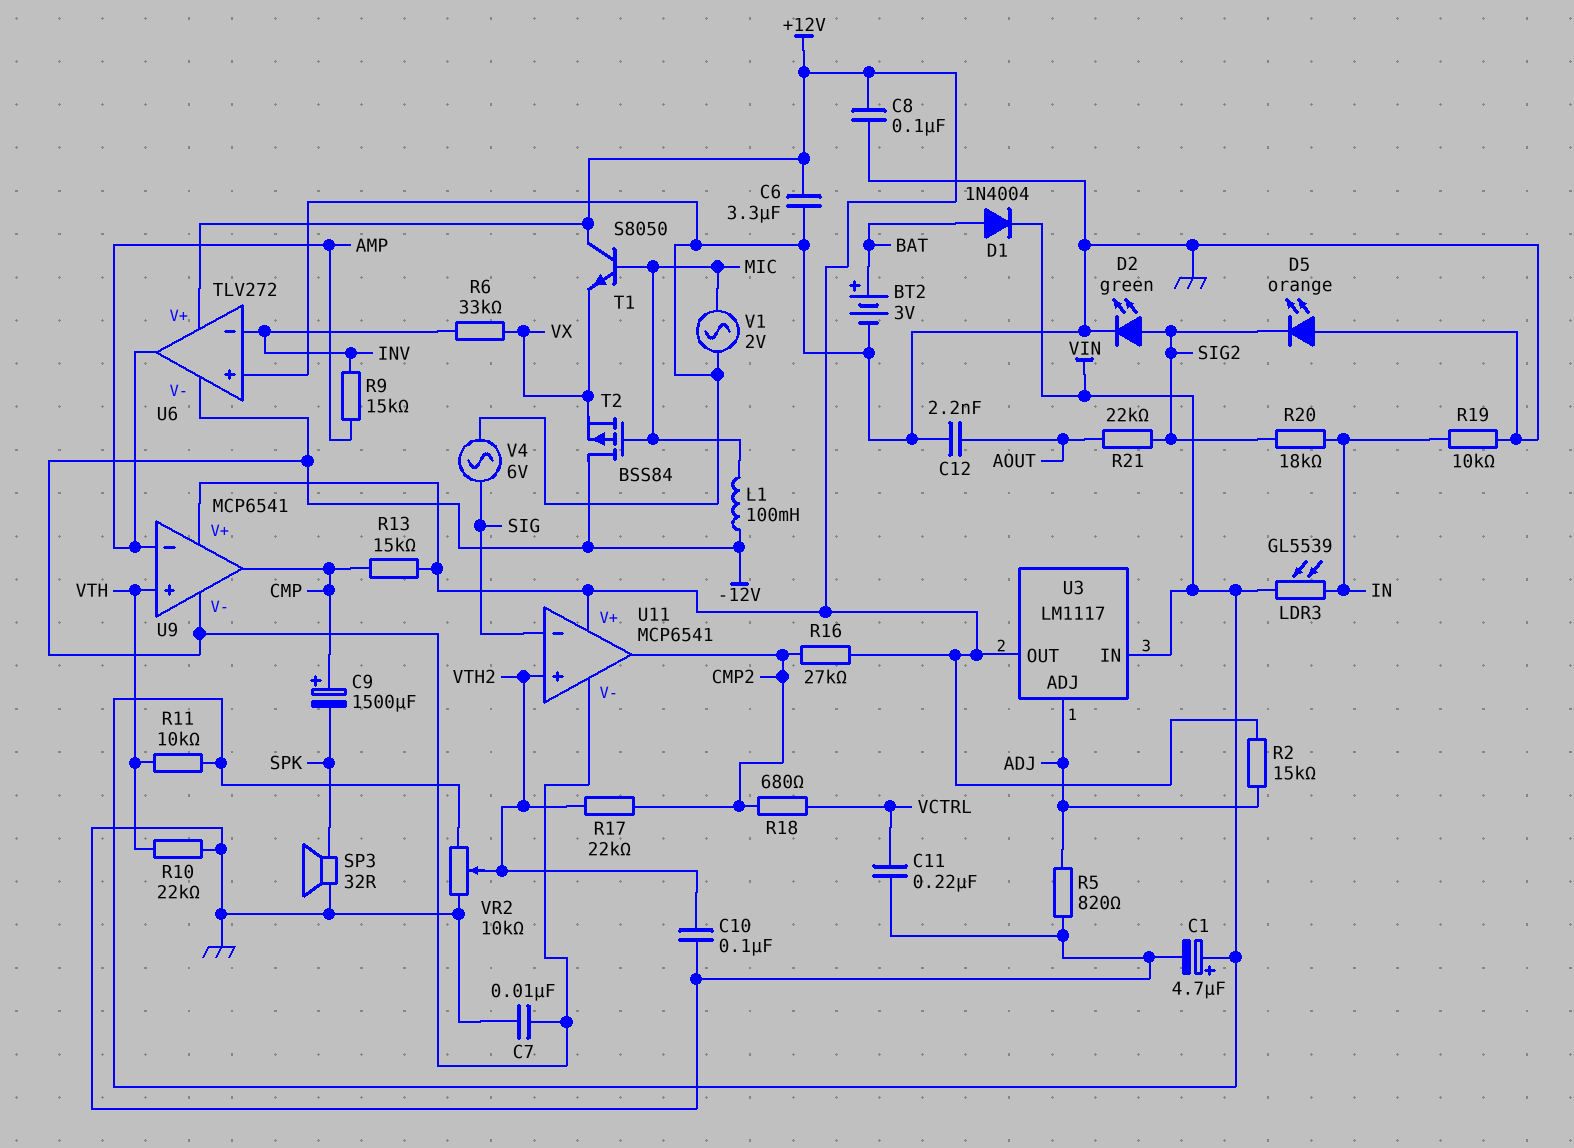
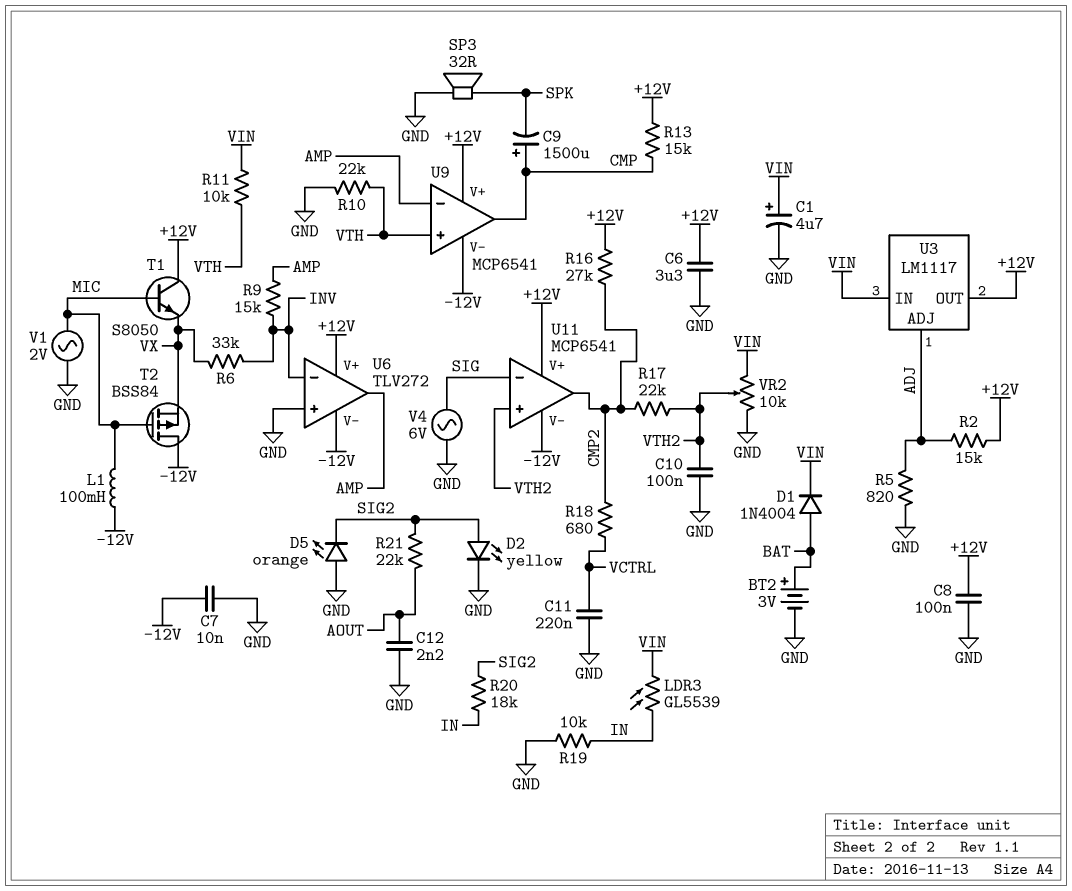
D2: LED green (A SIG2, K GND) -> LED yellow (A SIG2, K GND)

